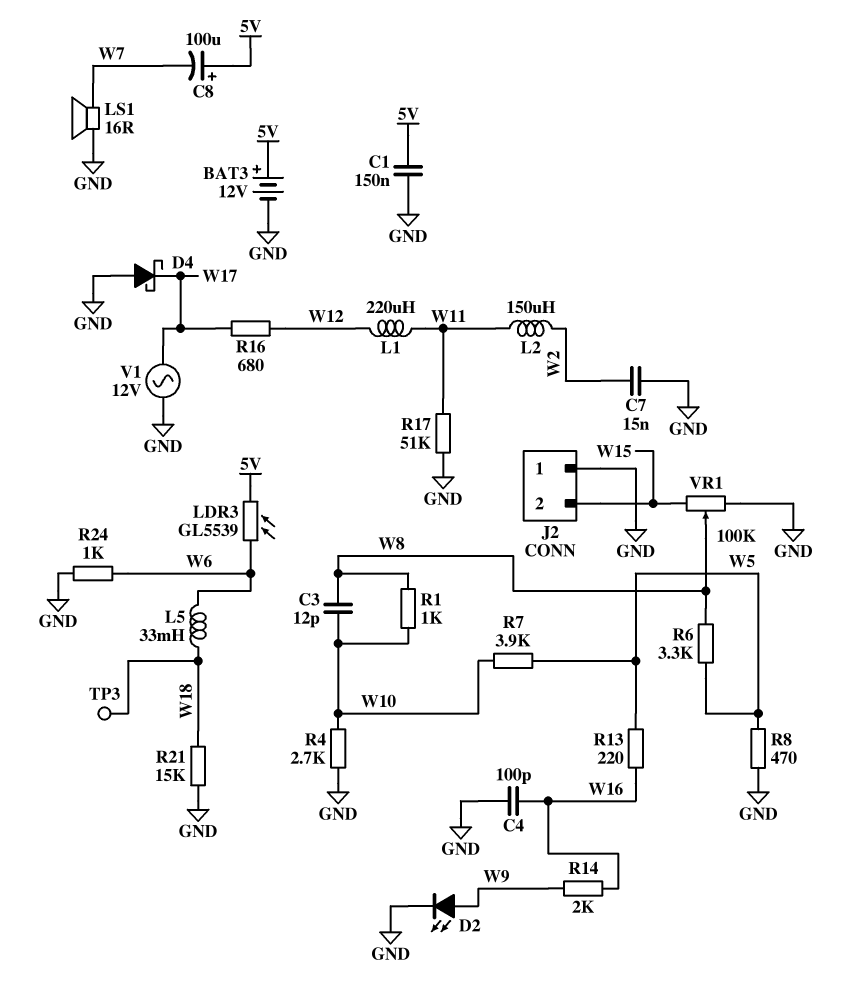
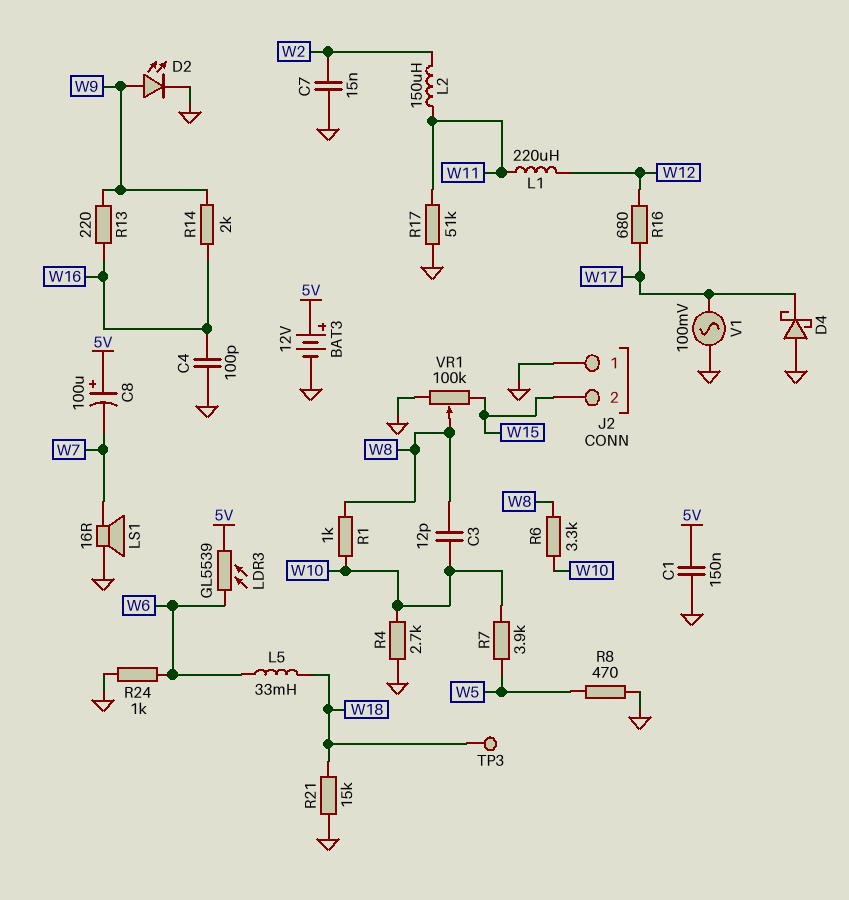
R6: 3.3k (W5, W8) -> 3.3k (W8, W10)
R13: 220 (W5, W16) -> 220 (W9, W16)
V1: AC 12V (GND, W17) -> AC 100mV (GND, W17)

